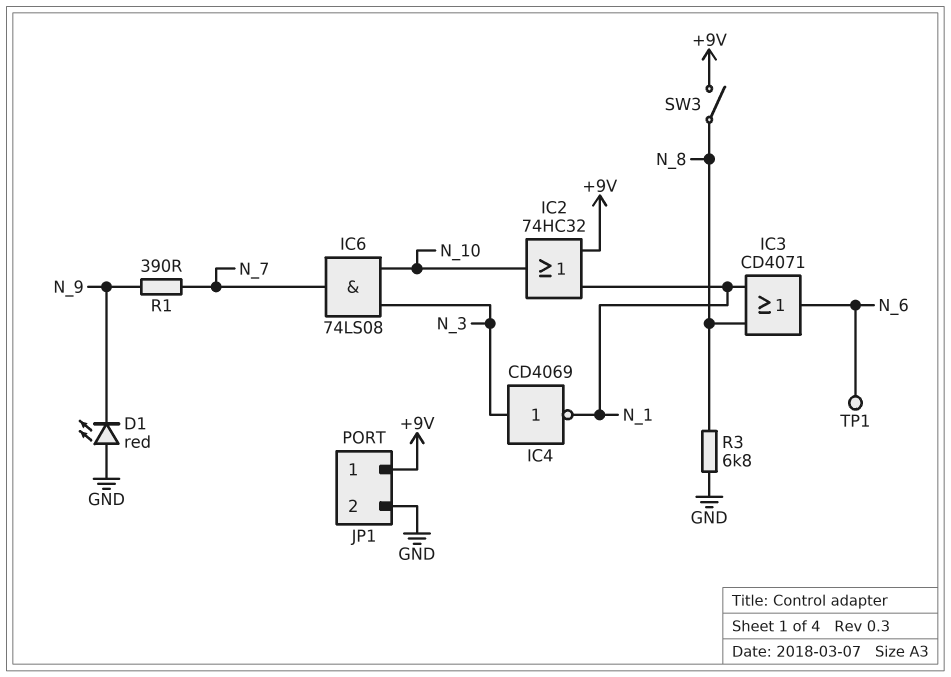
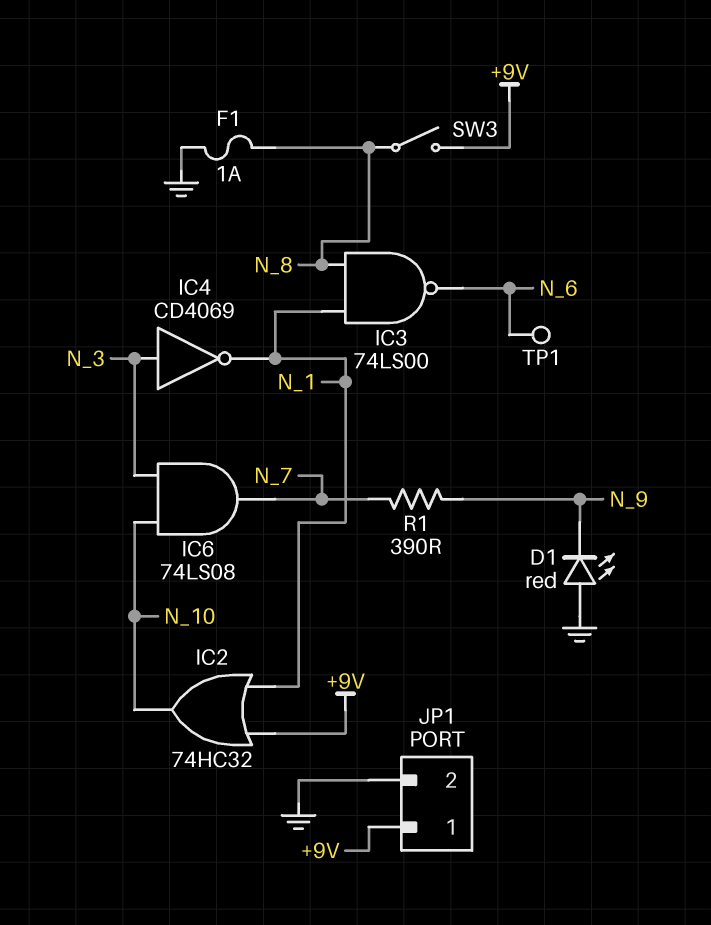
F1: none -> 1A (GND, N_8)
IC3: OR CD4071 (in N_1, in N_8, out N_6) -> NAND 74LS00 (in N_1, in N_8, out N_6)
R3: 6.8k (GND, N_8) -> none

